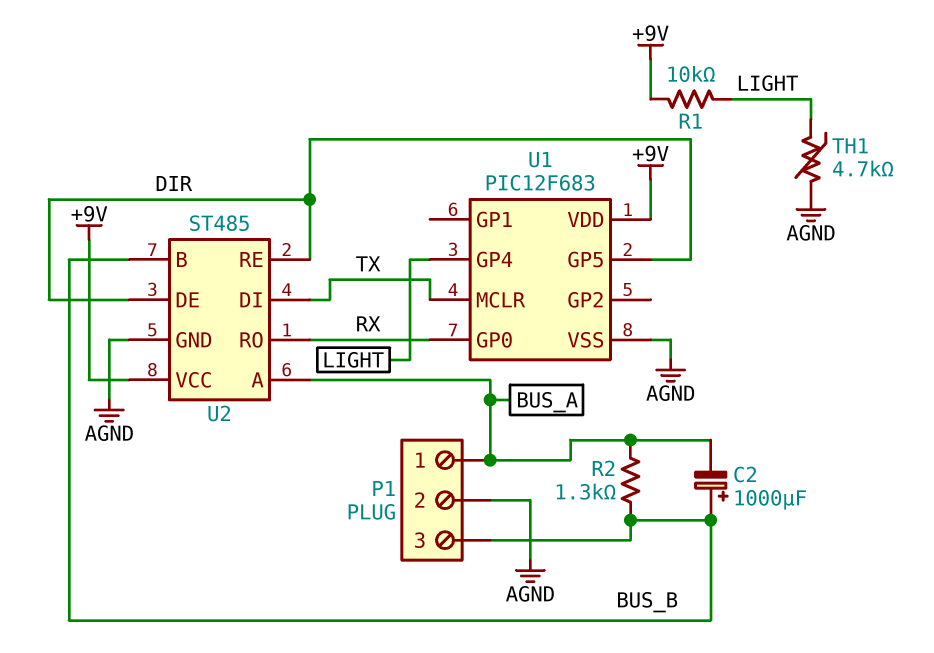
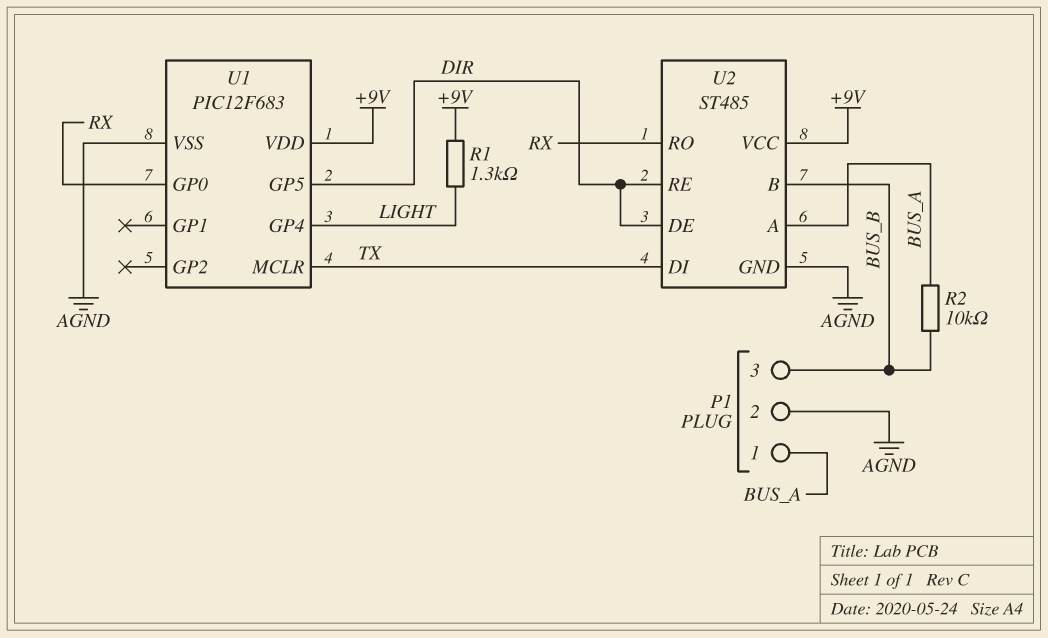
C2: 1000uF (plus BUS_B, minus BUS_A) -> none
R1: 10k (+9V, LIGHT) -> 1.3k (+9V, LIGHT)
R2: 1.3k (BUS_A, BUS_B) -> 10k (BUS_A, BUS_B)
TH1: 4.7k (AGND, LIGHT) -> none

